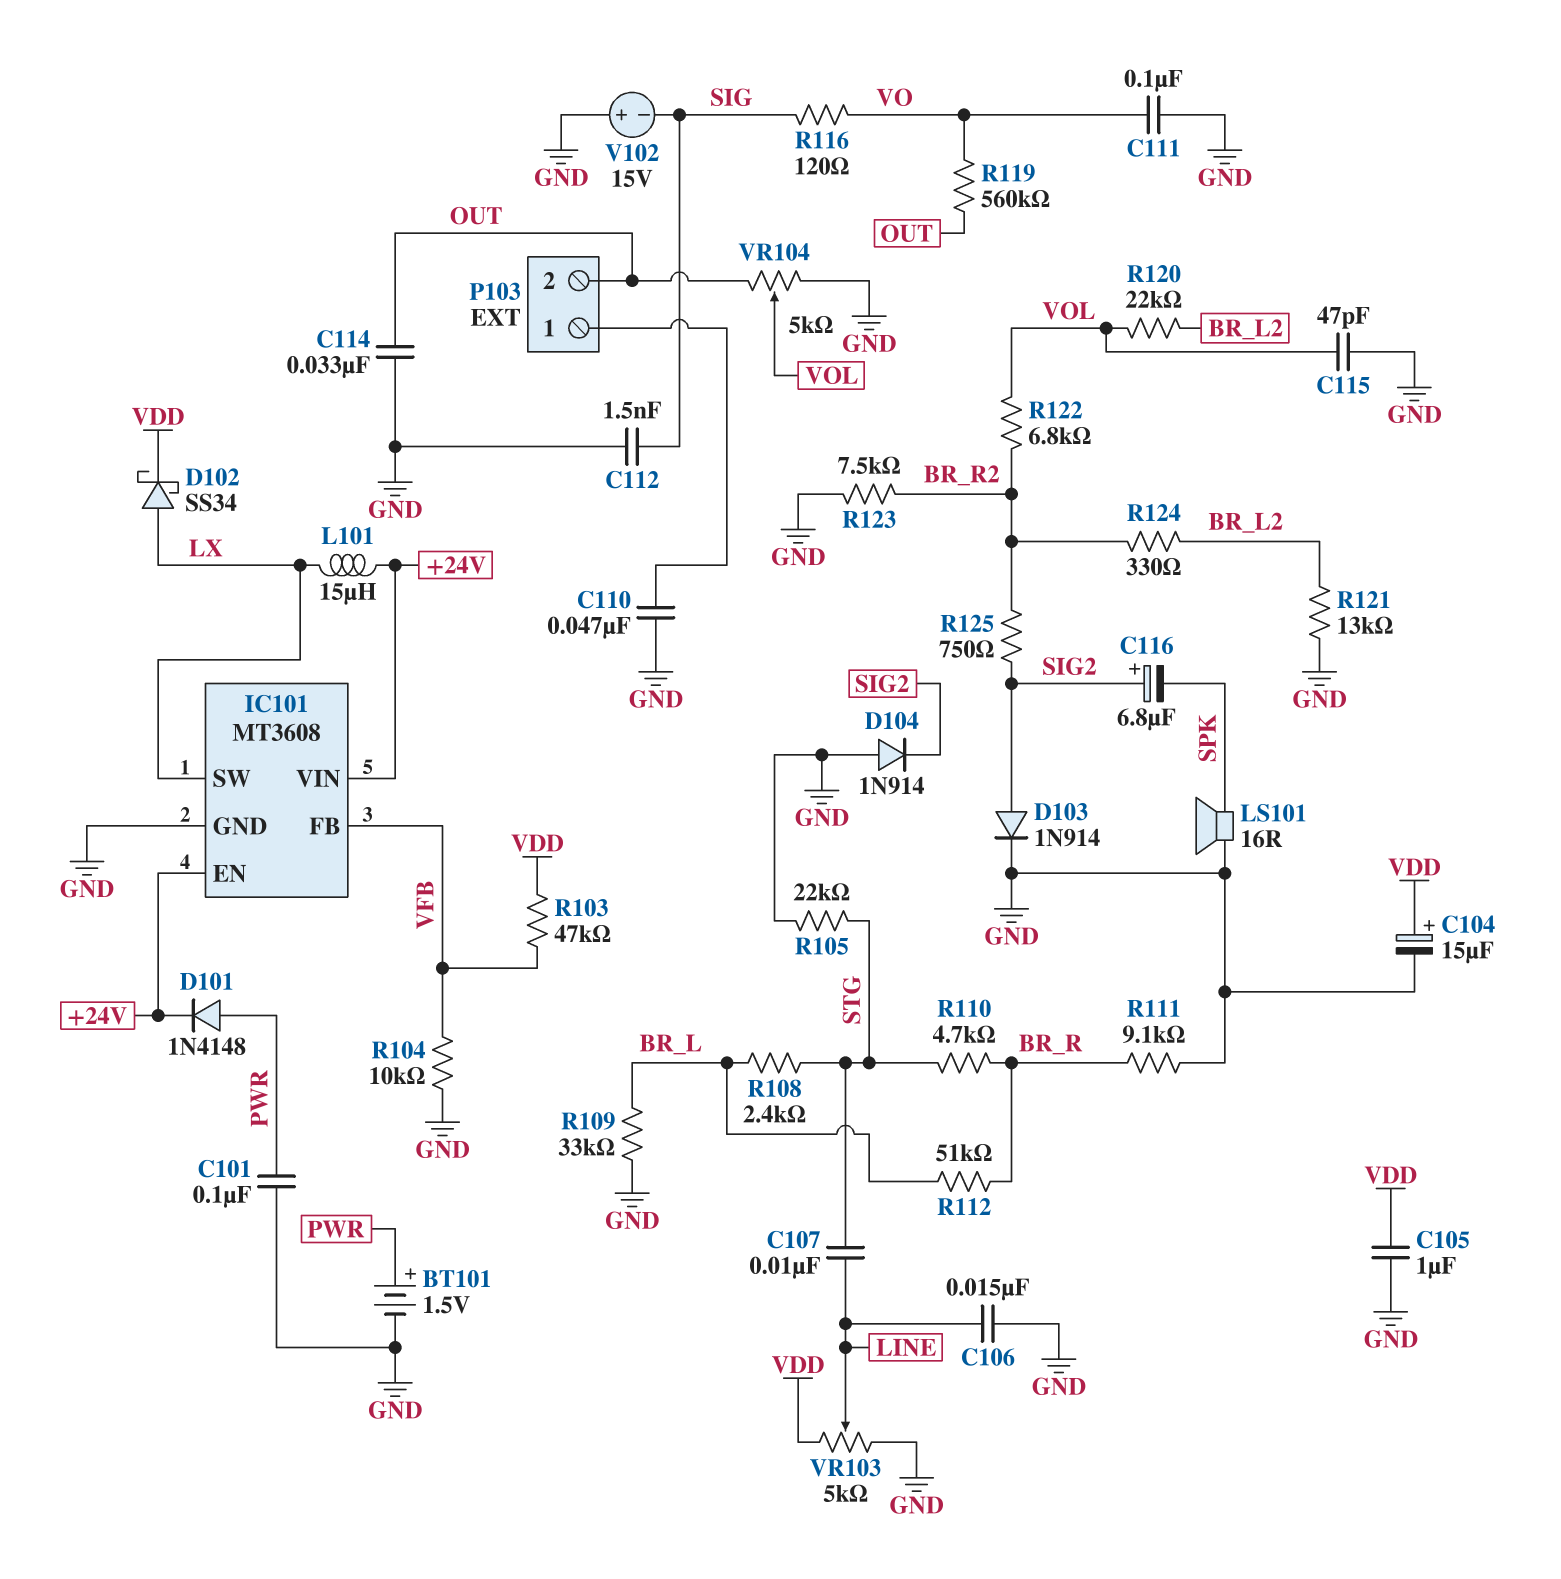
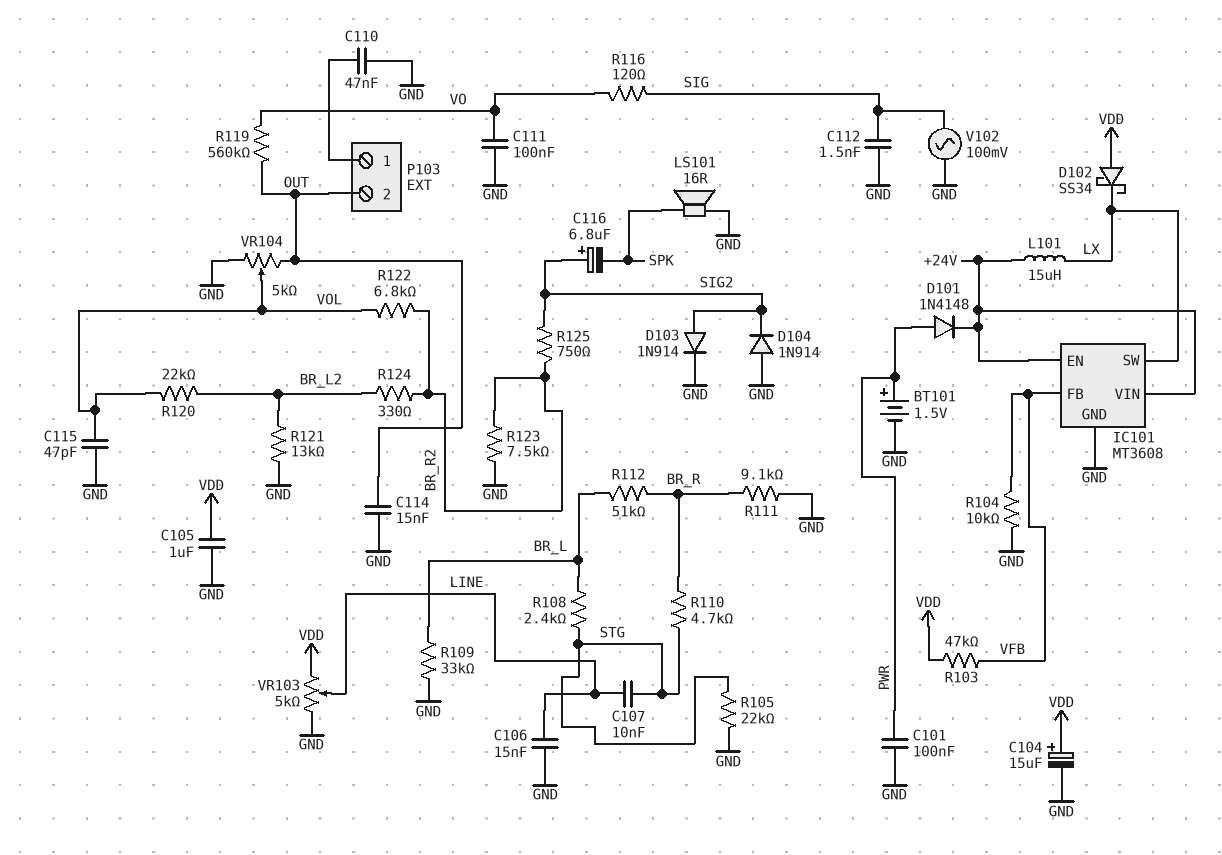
C114: 33nF (GND, OUT) -> 15nF (GND, OUT)
D102: schottky SS34 (A LX, K VDD) -> schottky SS34 (A VDD, K LX)
V102: 15V (plus GND, minus SIG) -> AC 100mV (GND, SIG)

